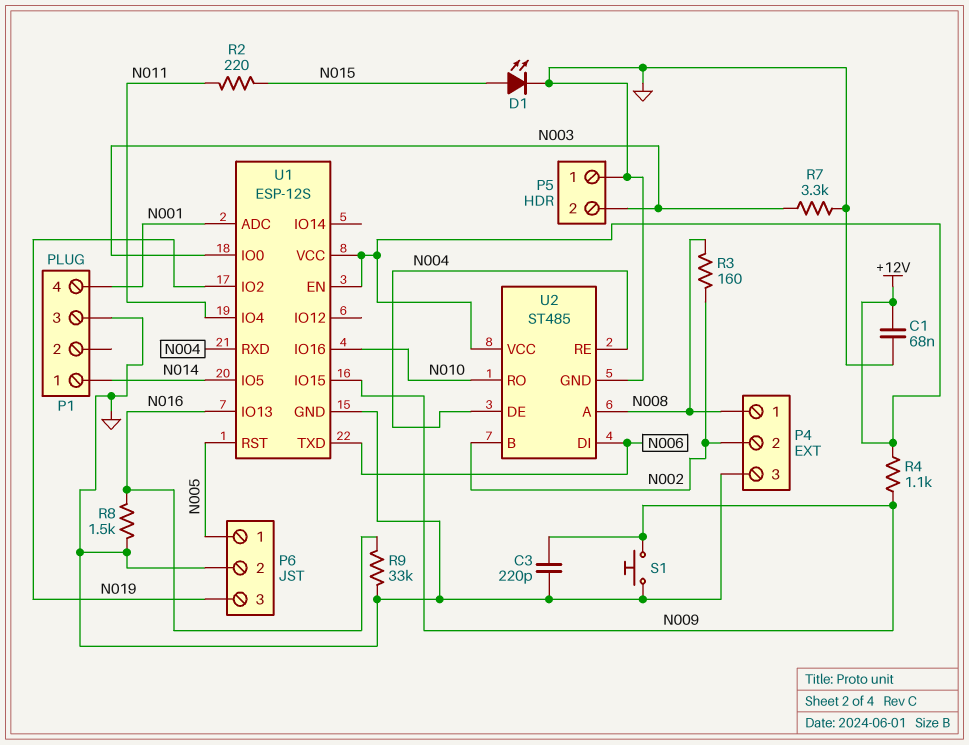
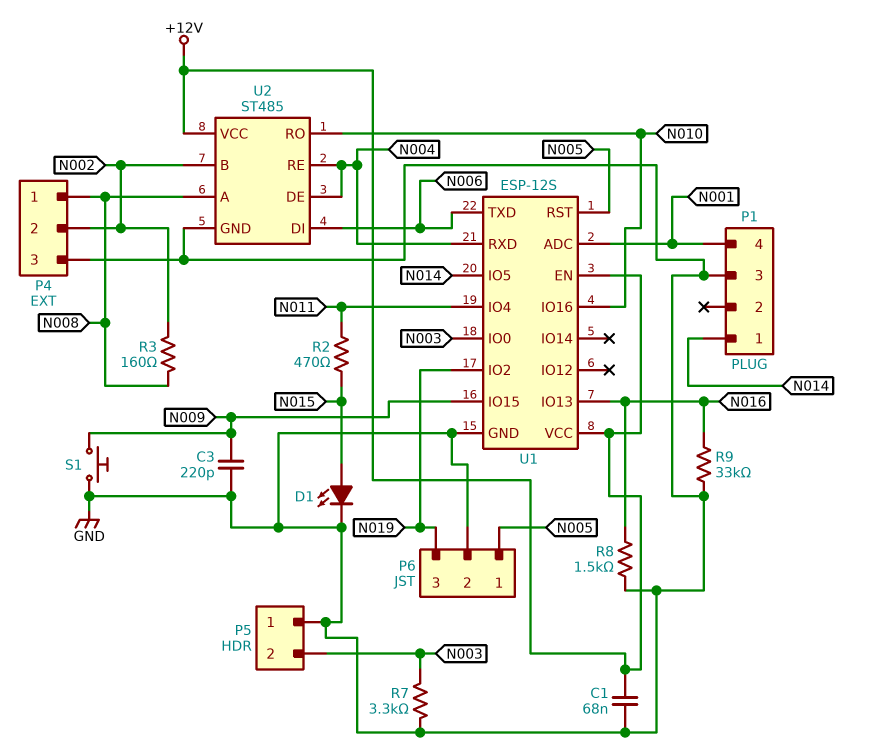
R2: 220 (N011, N015) -> 470 (N011, N015)
R4: 1.1k (+12V, N009) -> none

